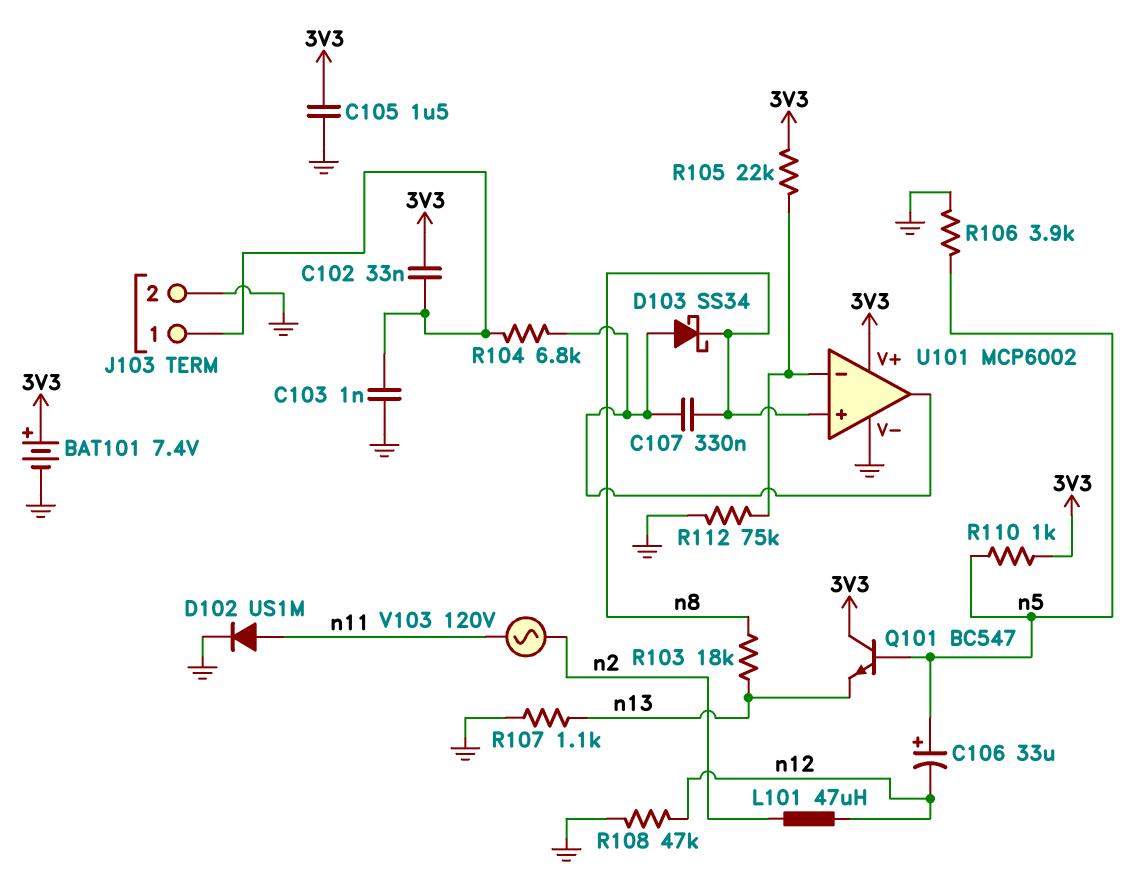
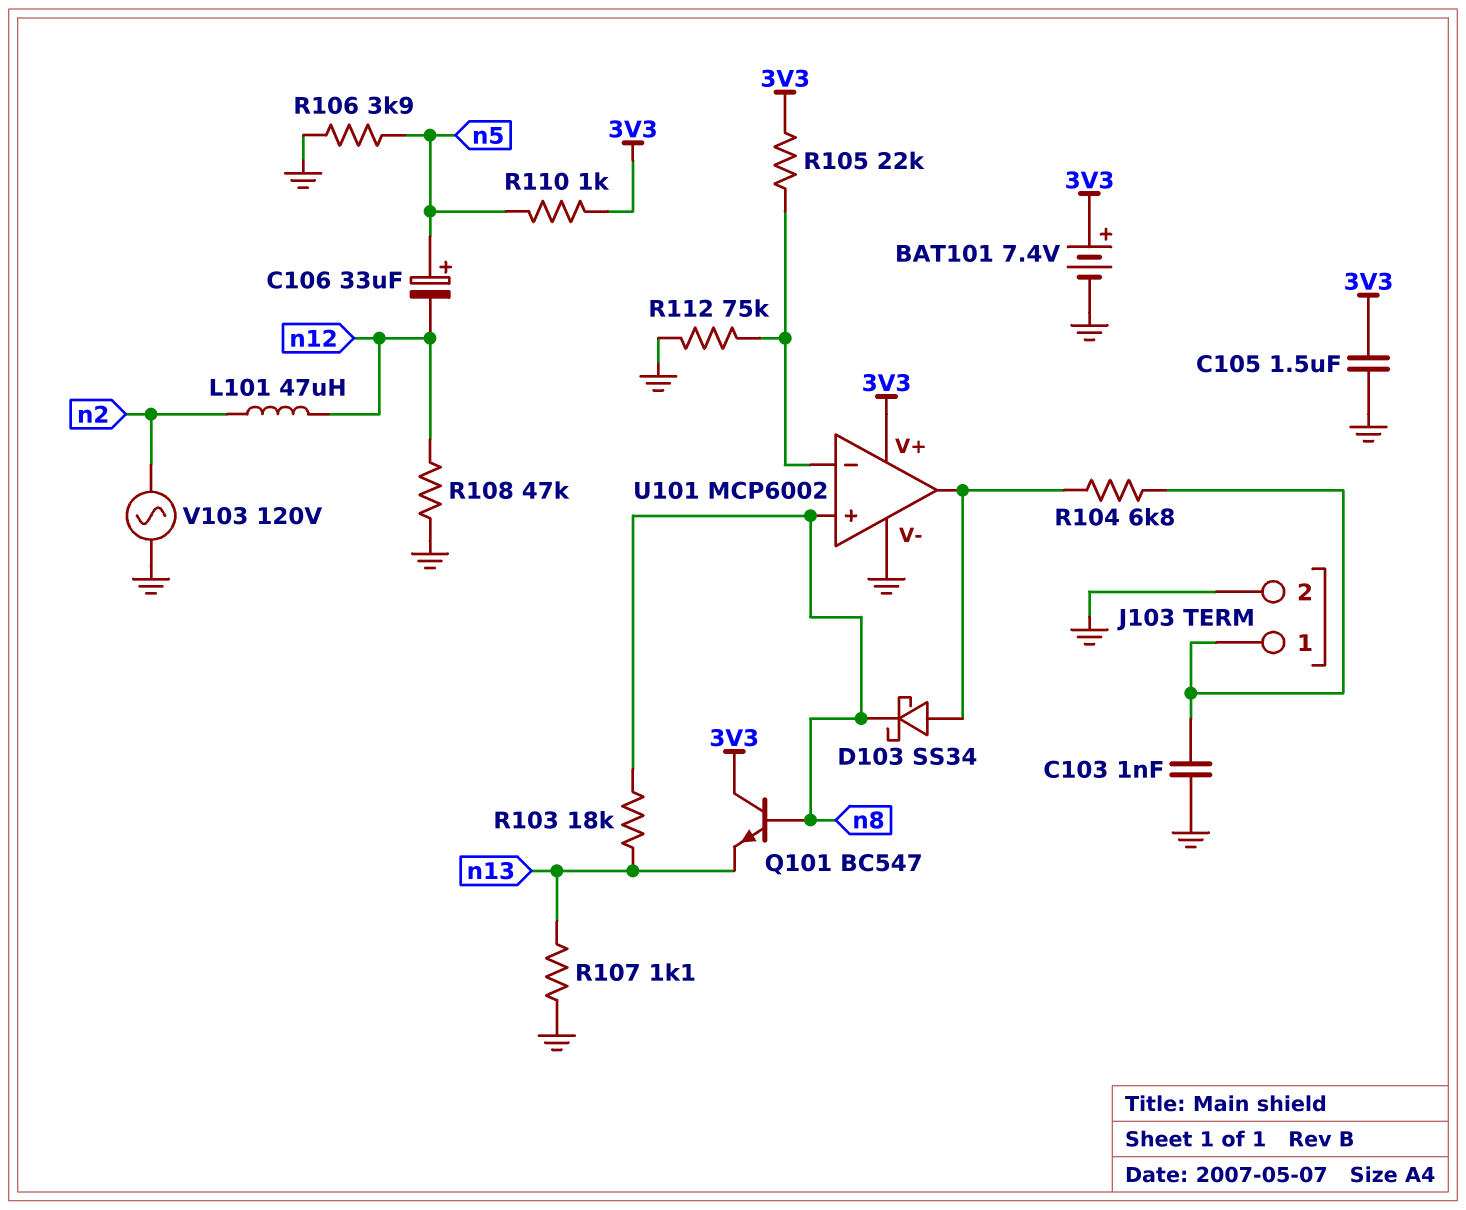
C102: 33nF (3V3, J103/1) -> none
C107: 330nF (U101/out, n8) -> none
D102: diode US1M (A n11, K GND) -> none
Q101: NPN BC547 (B n5, C 3V3, E n13) -> NPN BC547 (B n8, C 3V3, E n13)
V103: AC 120V (n2, n11) -> AC 120V (GND, n2)

